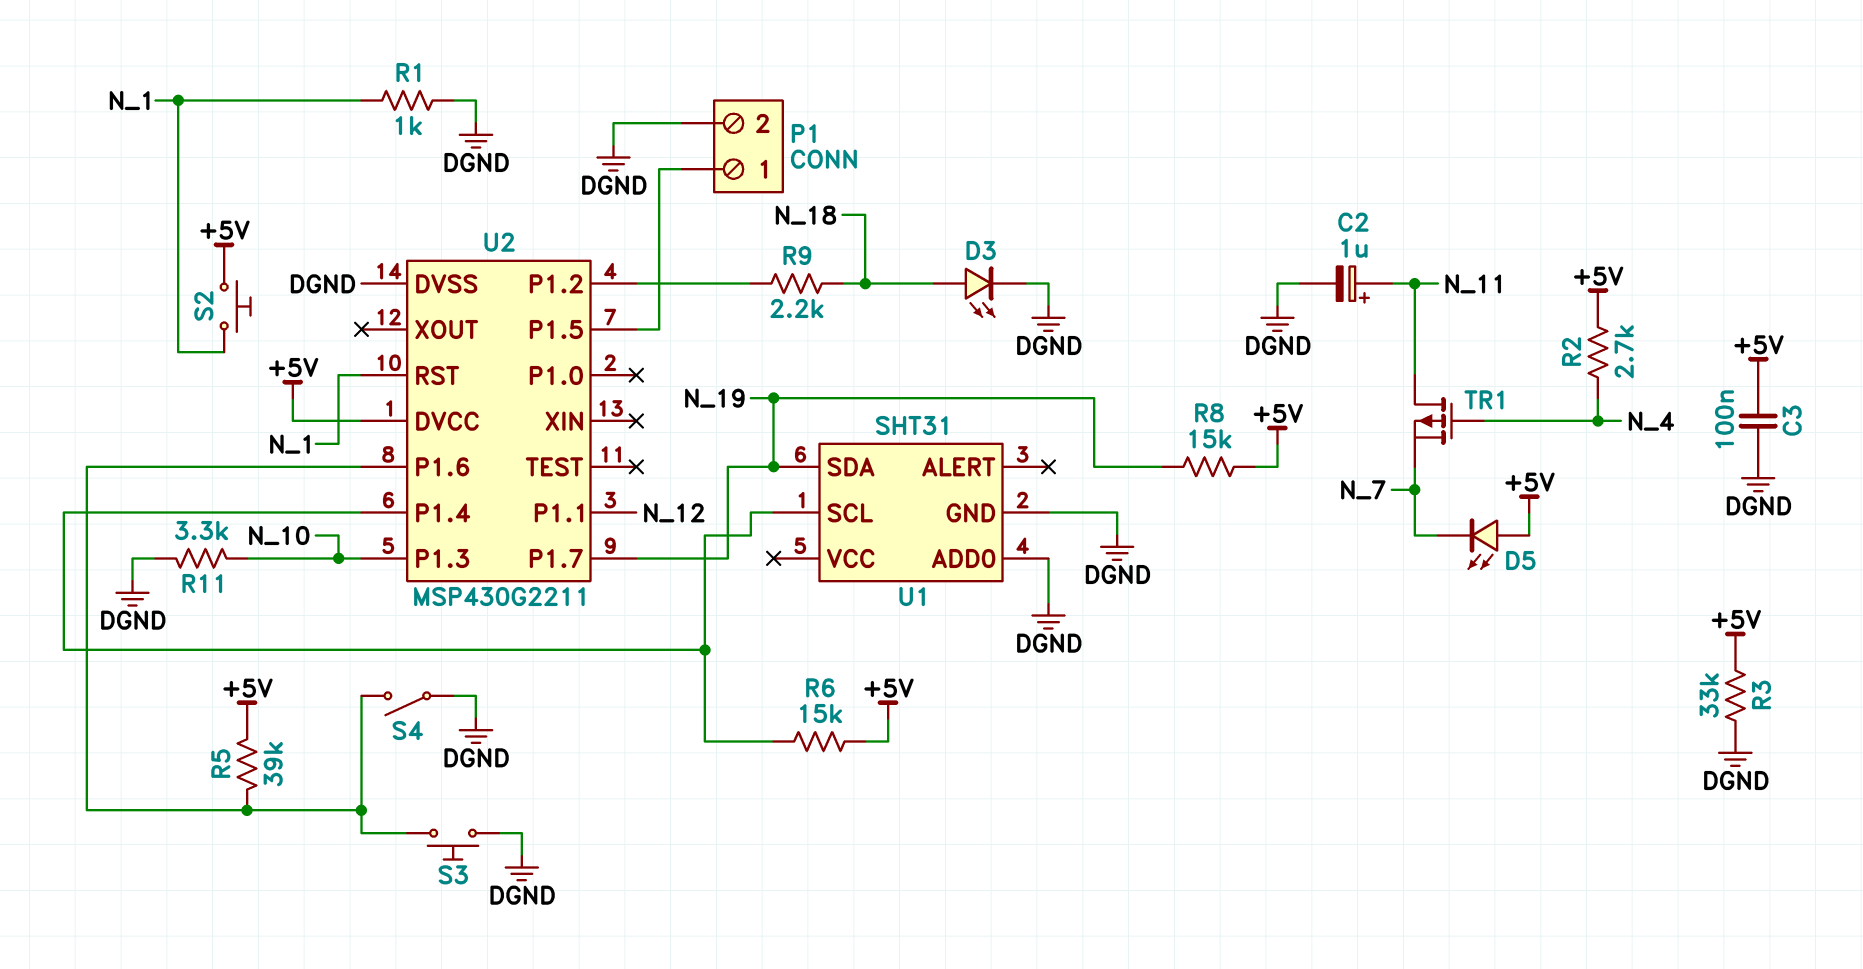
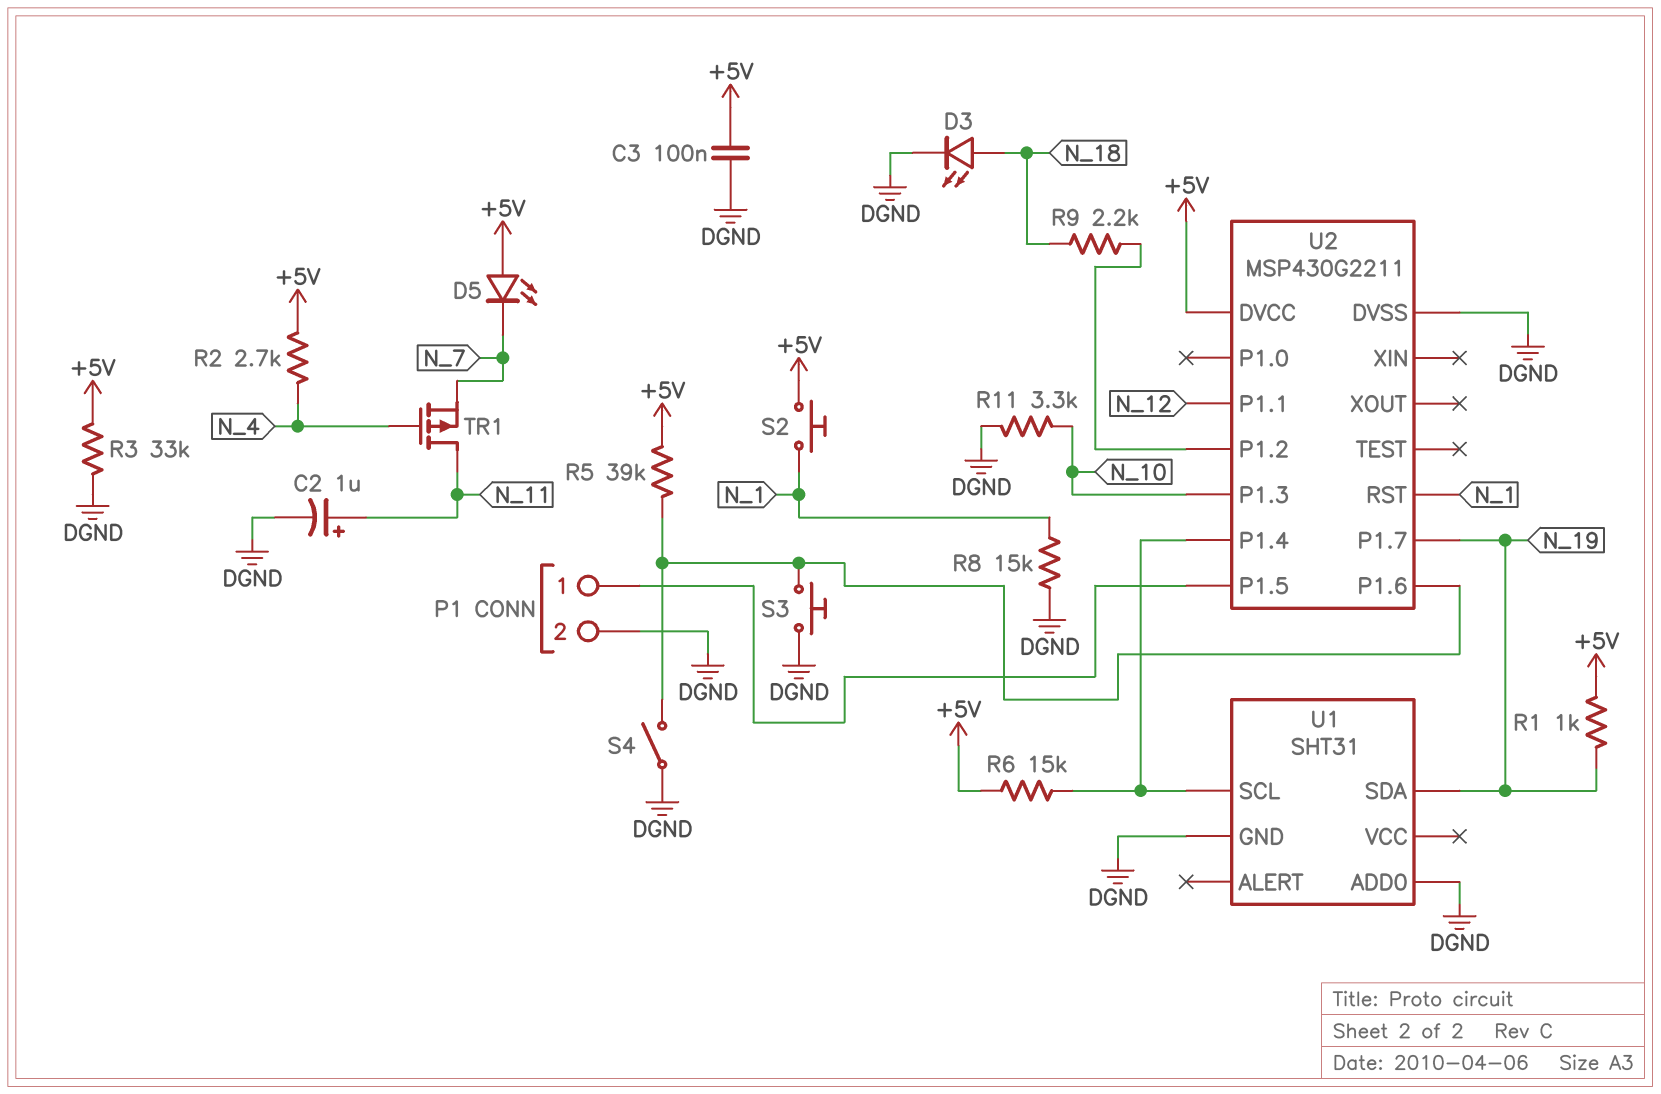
R1: 1k (DGND, N_1) -> 1k (+5V, N_19)
R8: 15k (+5V, N_19) -> 15k (DGND, N_1)

